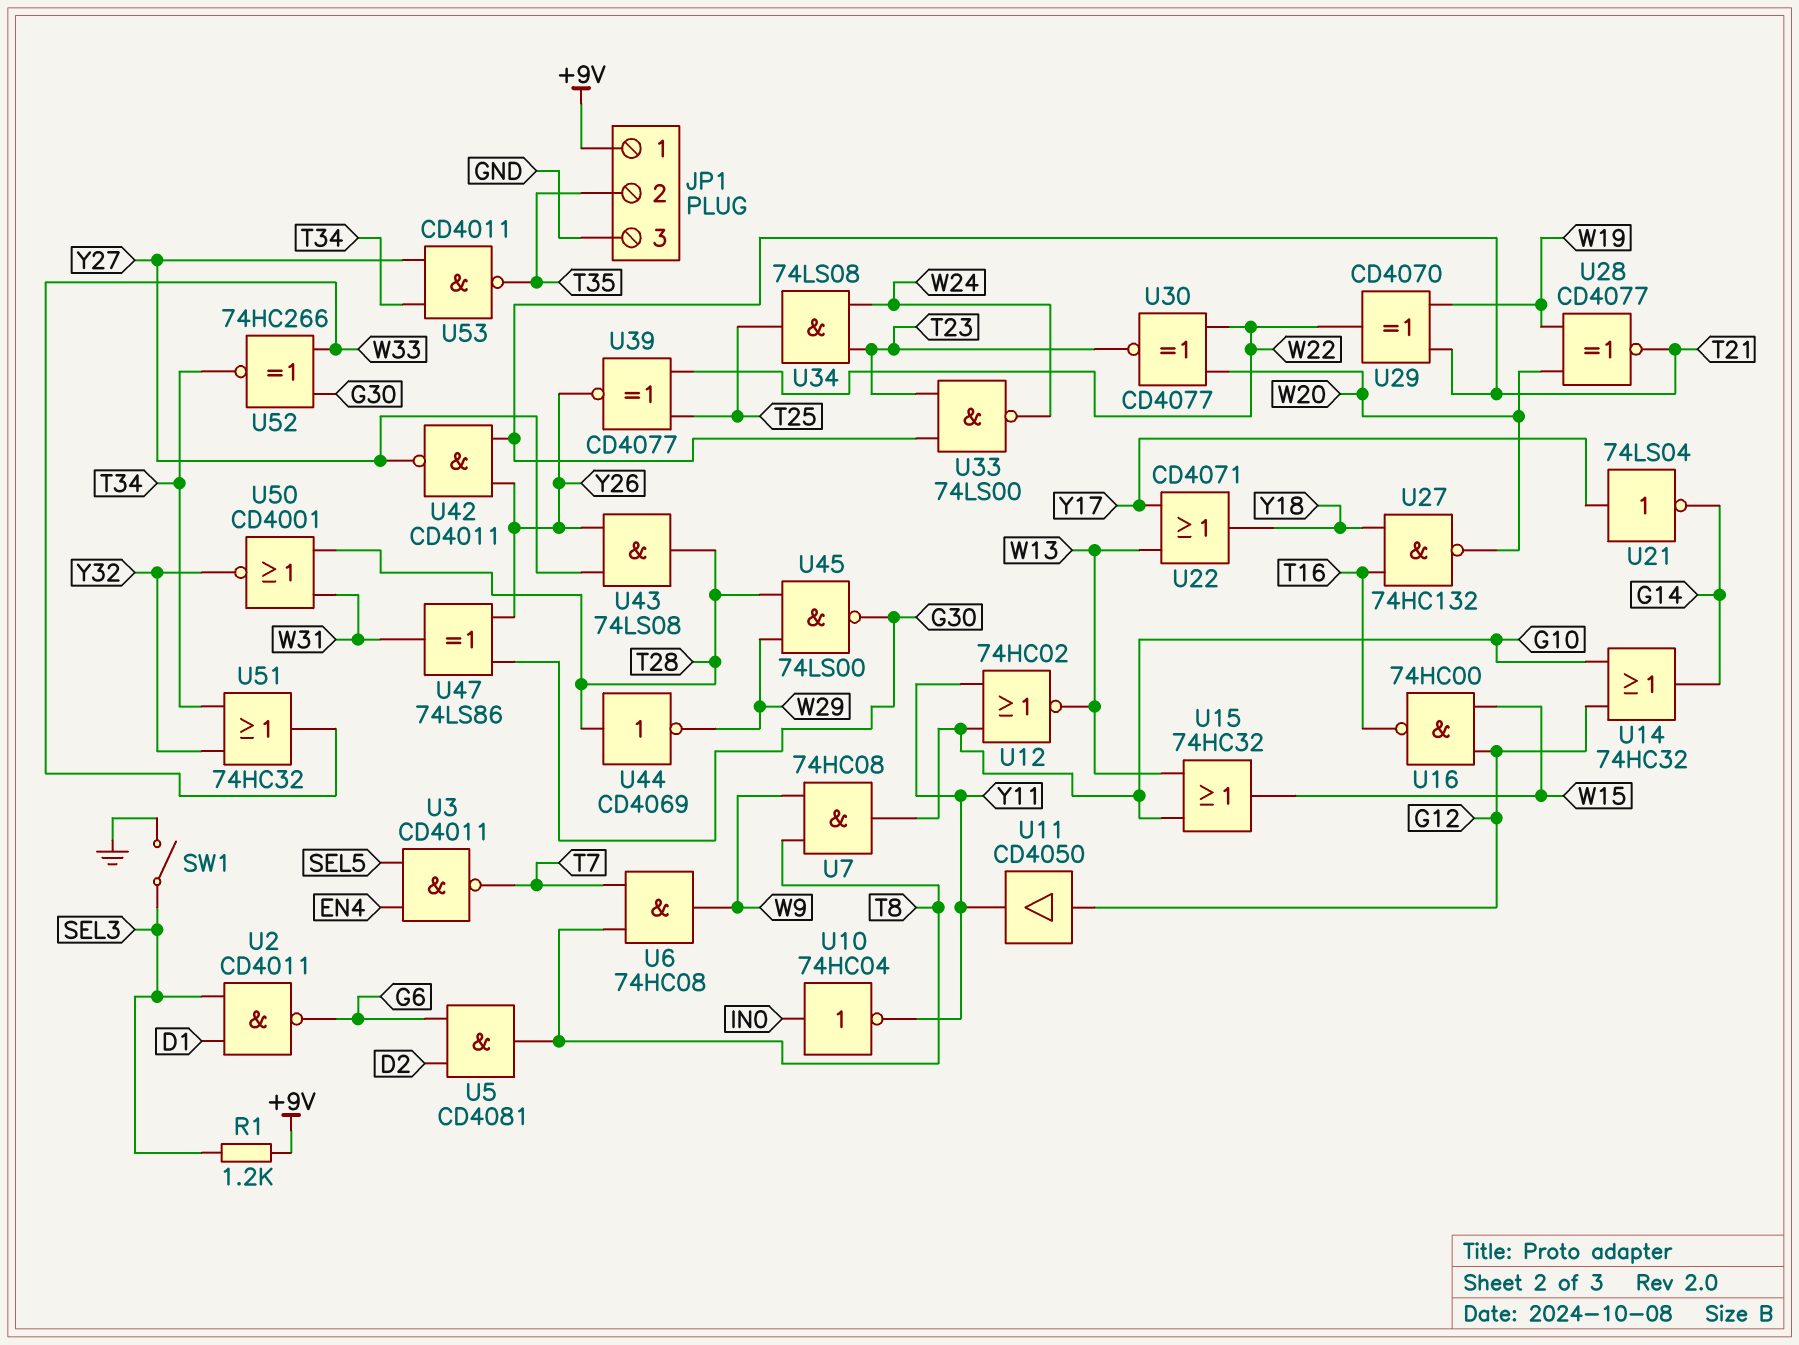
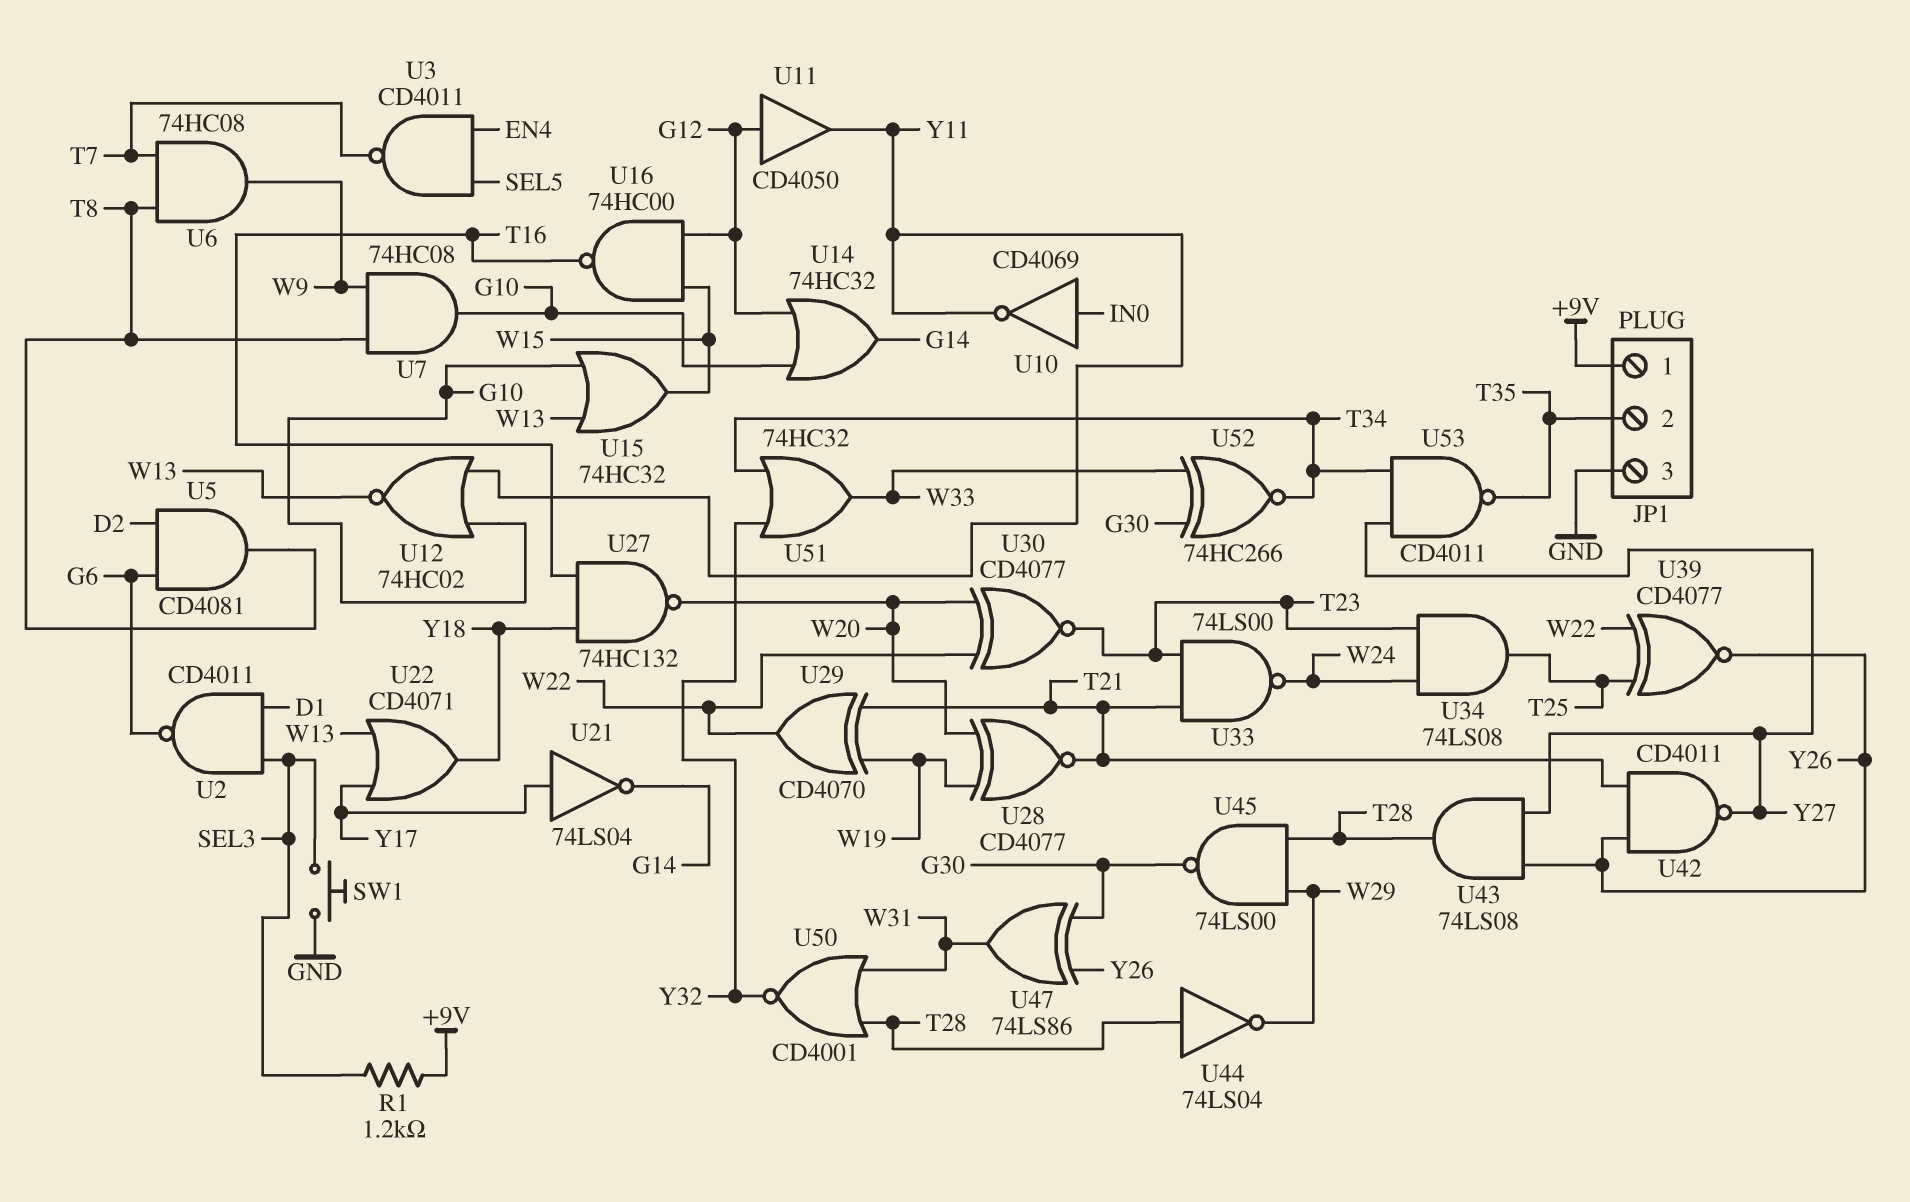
SW1: switch (GND, SEL3) -> button (GND, SEL3)
U10: NOT 74HC04 (in IN0, out Y11) -> NOT CD4069 (in IN0, out Y11)
U44: NOT CD4069 (in T28, out W29) -> NOT 74LS04 (in T28, out W29)

